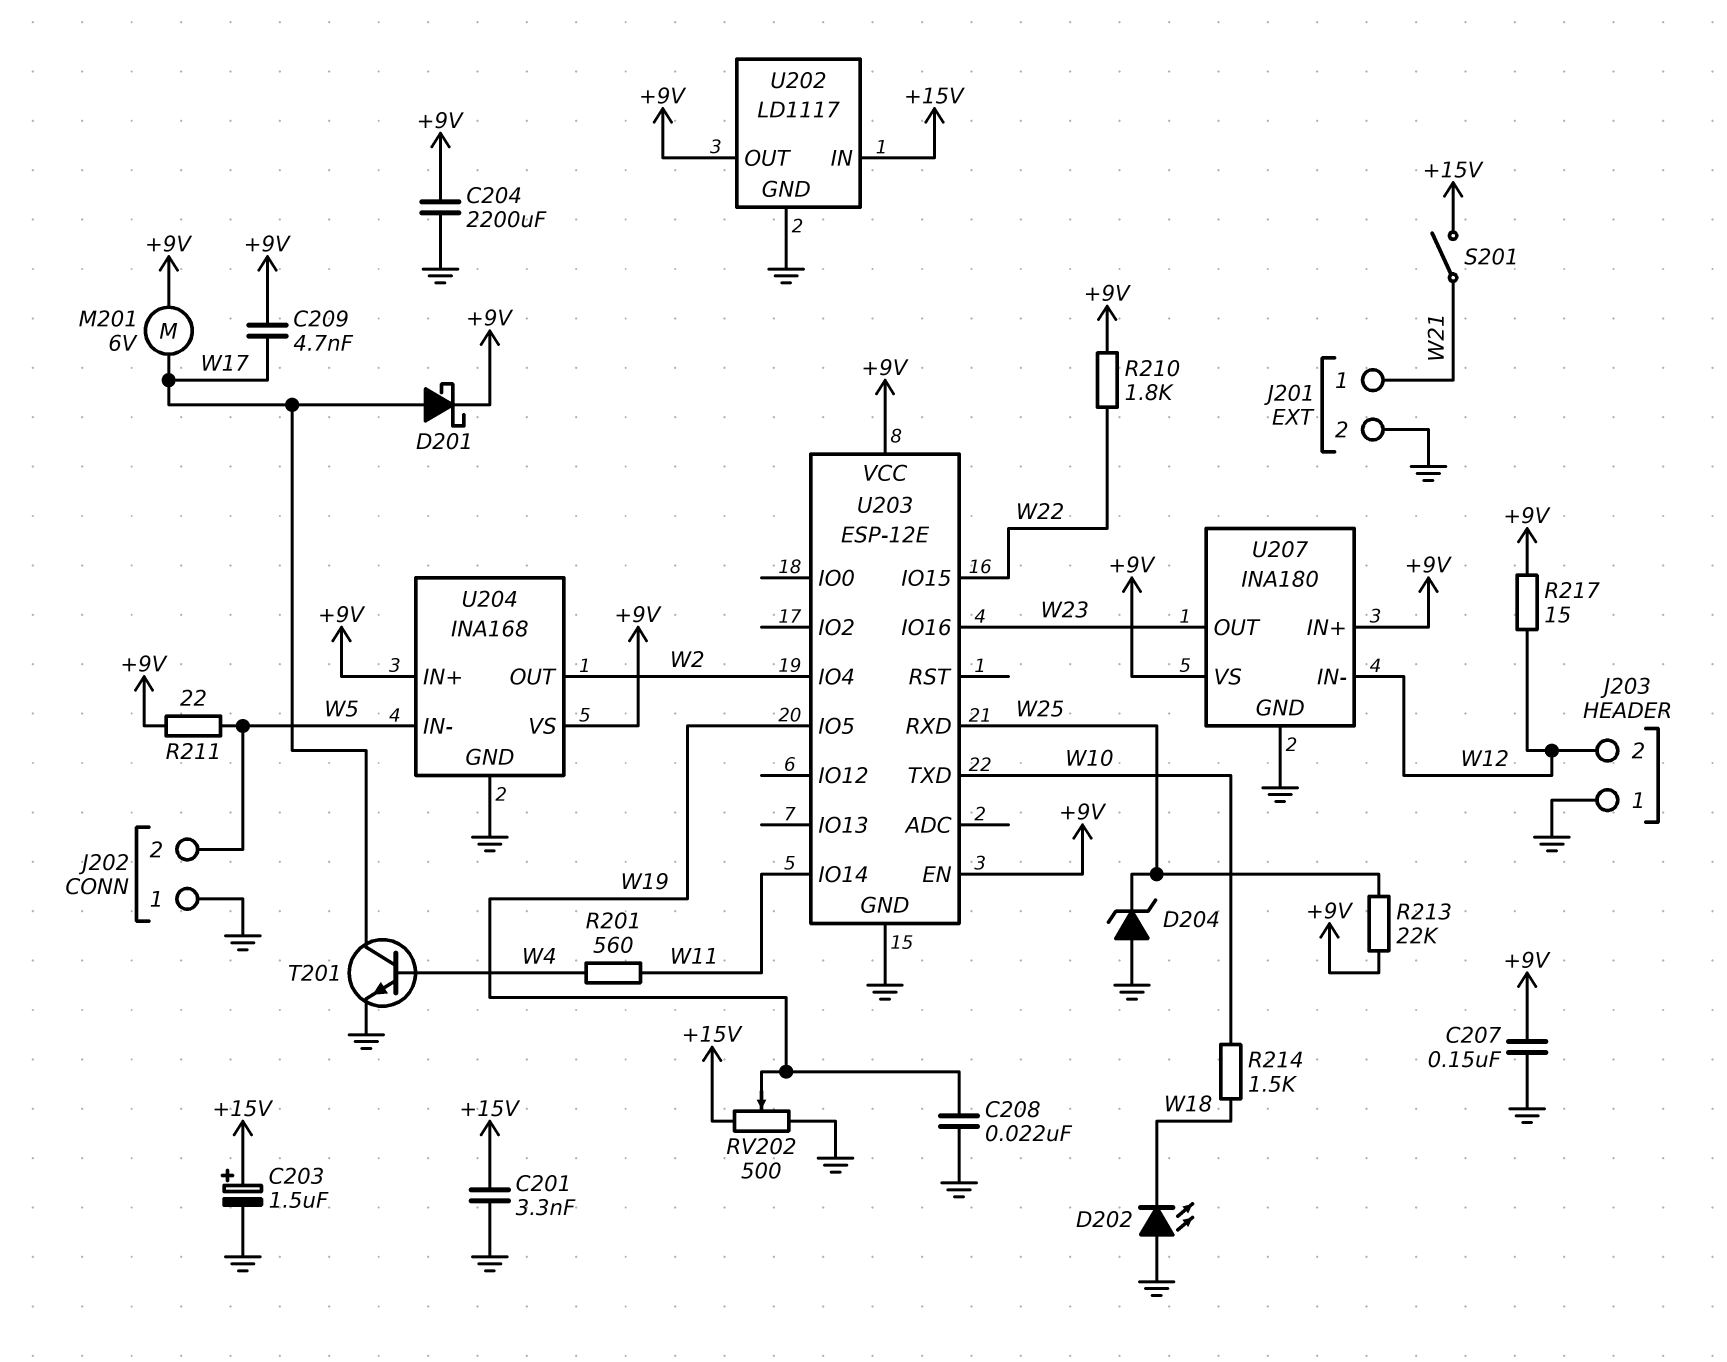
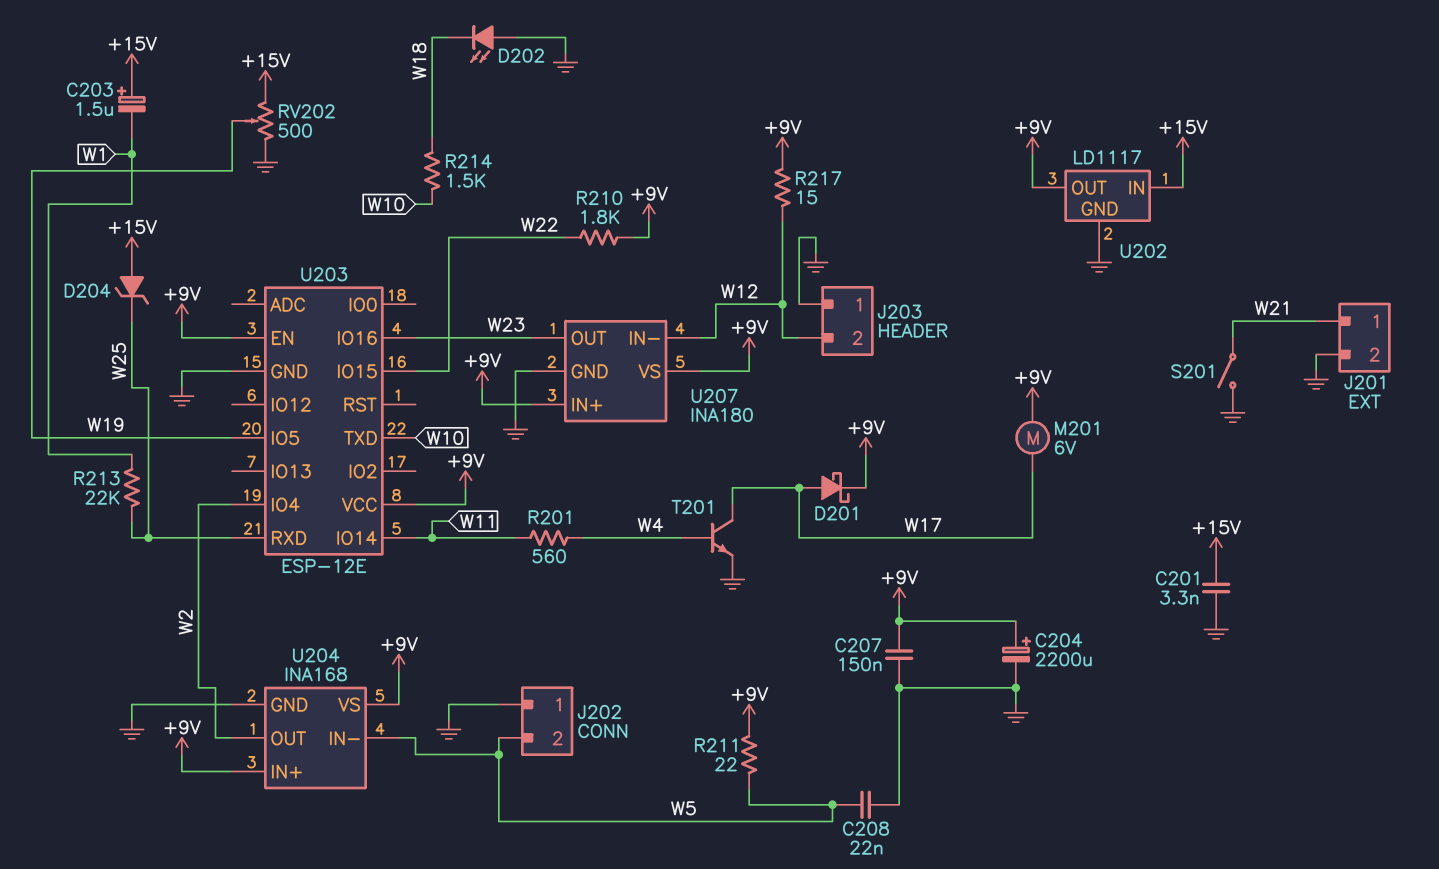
C203: 1.5uF (plus +15V, minus GND) -> 1.5uF (plus +15V, minus W1)
C204: 2200uF (+9V, GND) -> 2200uF (plus +9V, minus GND)
C208: 22nF (GND, W19) -> 22nF (GND, W5)
C209: 4.7nF (+9V, W17) -> none
D204: zener (A GND, K W25) -> zener (A +15V, K W25)
R213: 22k (+9V, W25) -> 22k (W1, W25)
S201: switch (+15V, W21) -> switch (GND, W21)

